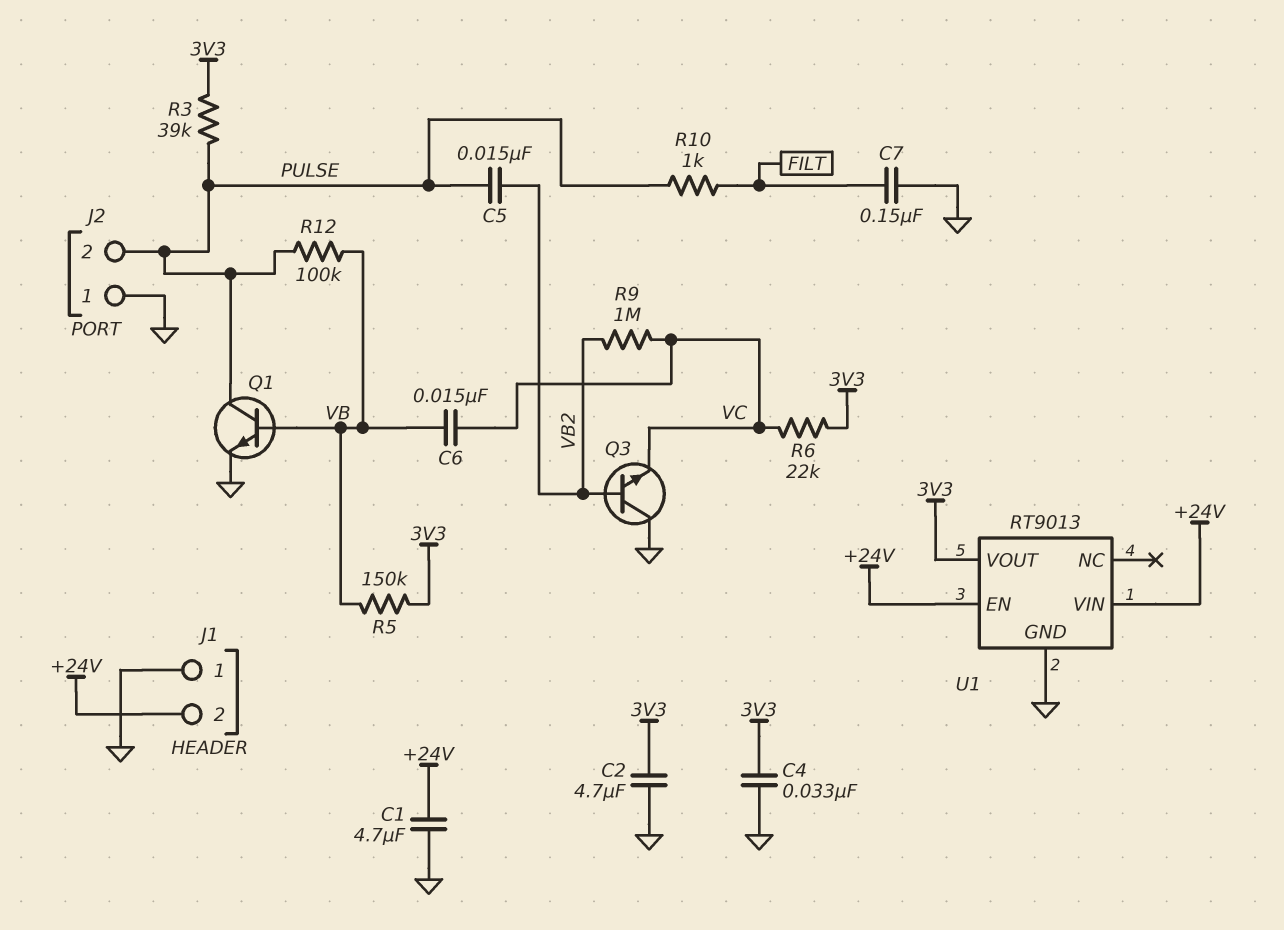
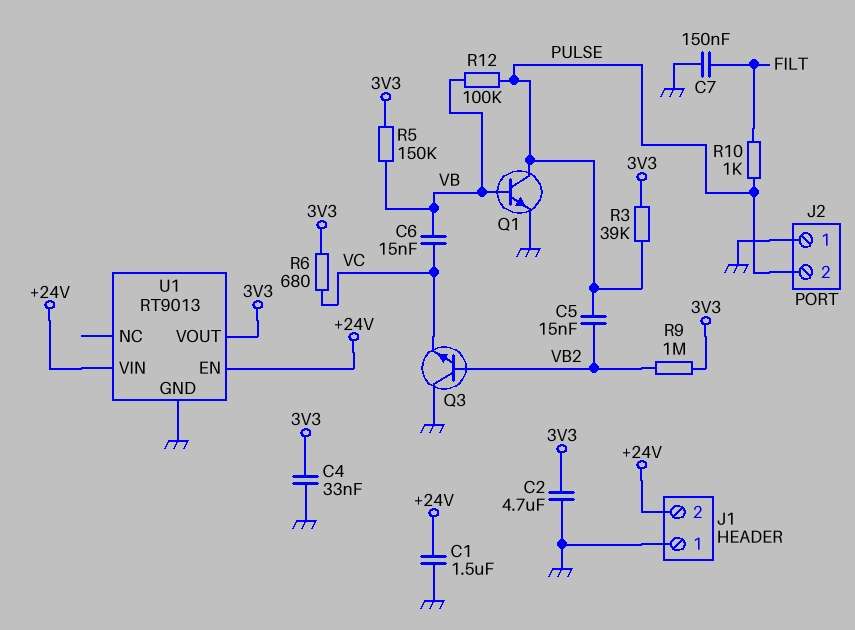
C1: 4.7uF (+24V, GND) -> 1.5uF (+24V, GND)
R6: 22k (3V3, VC) -> 680 (3V3, VC)
R9: 1M (VB2, VC) -> 1M (3V3, VB2)

